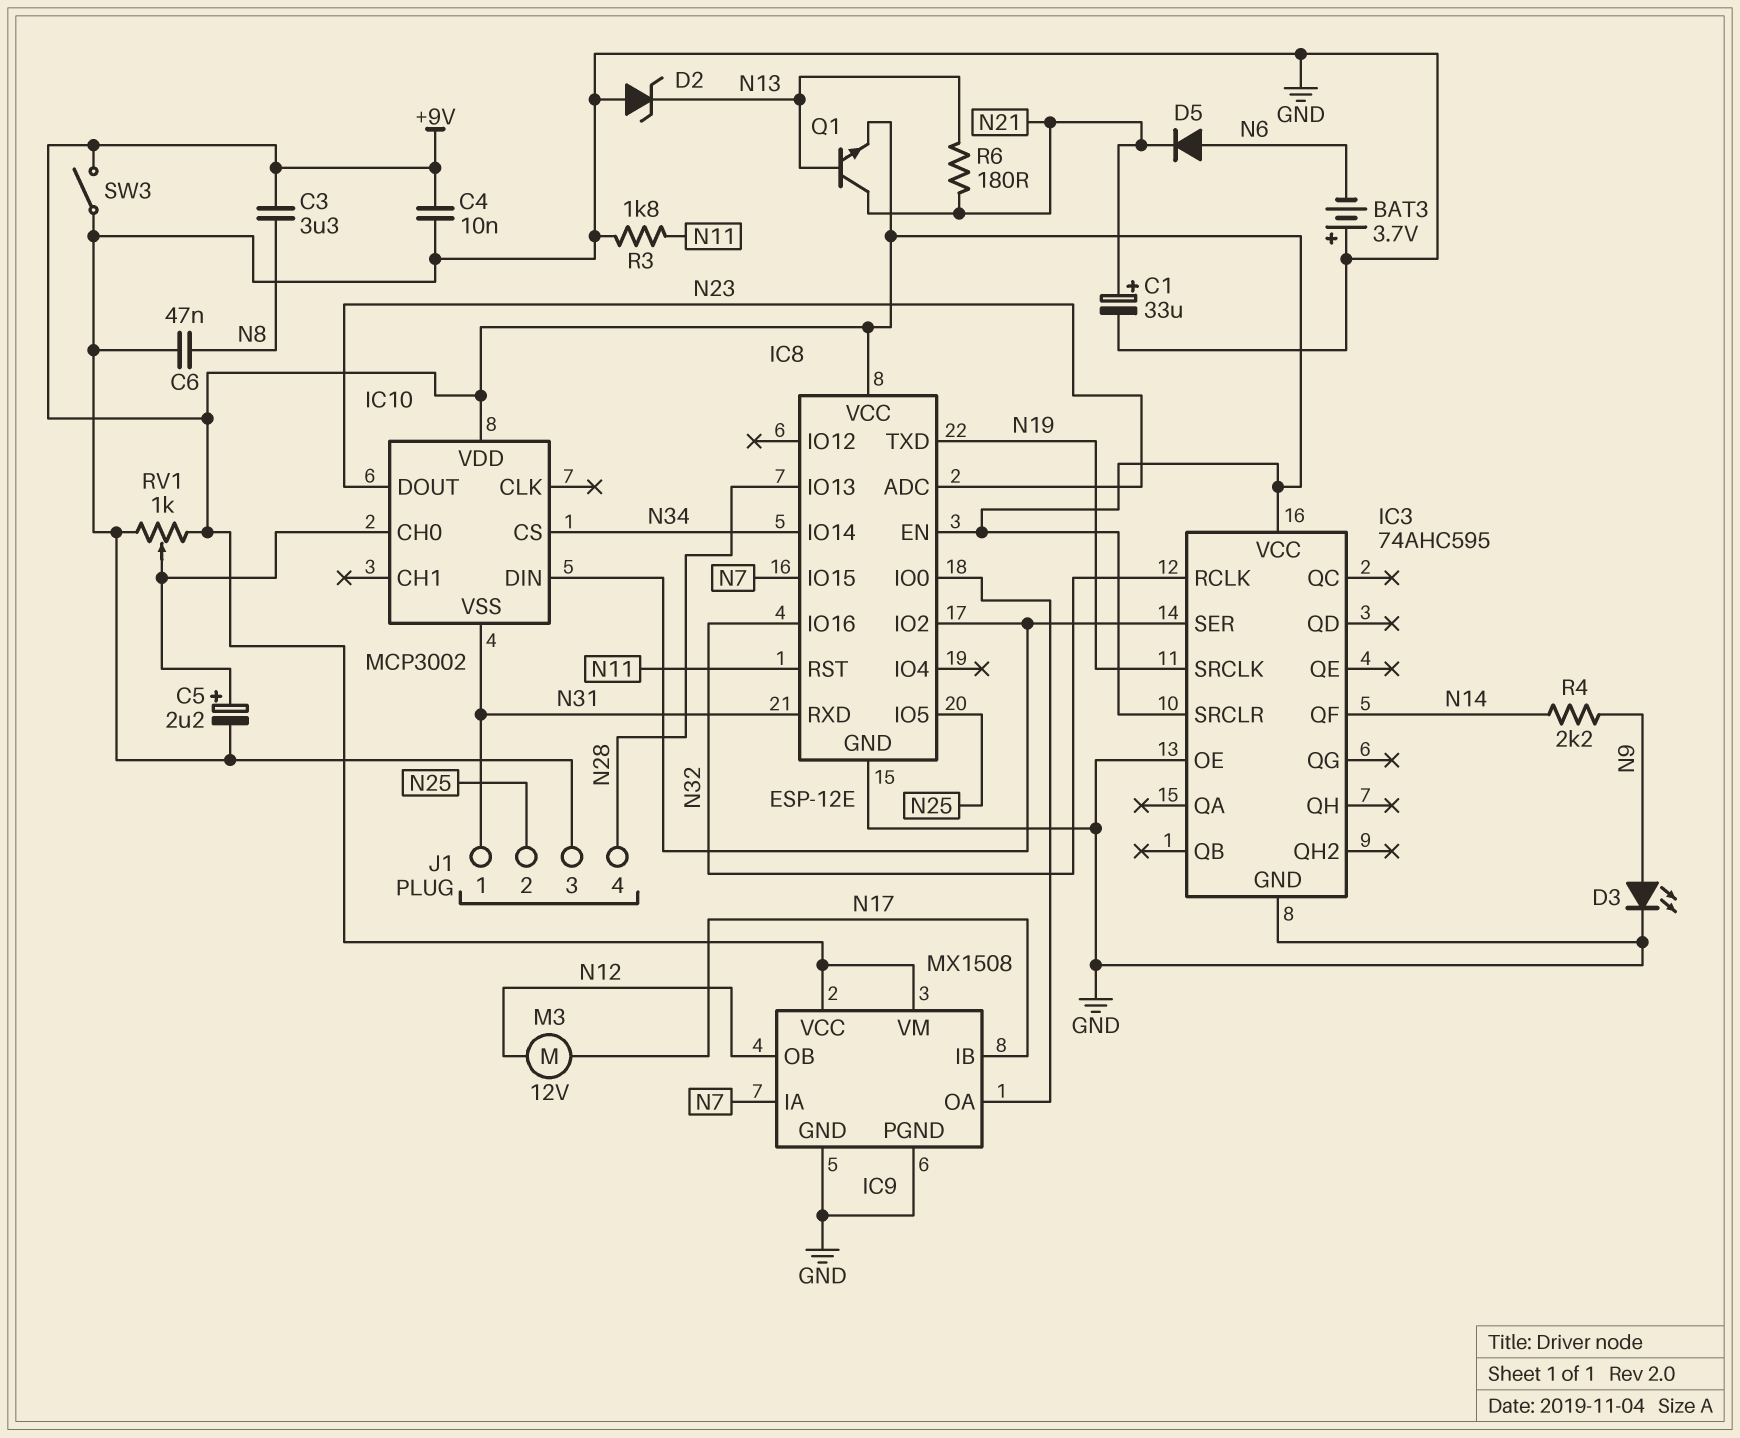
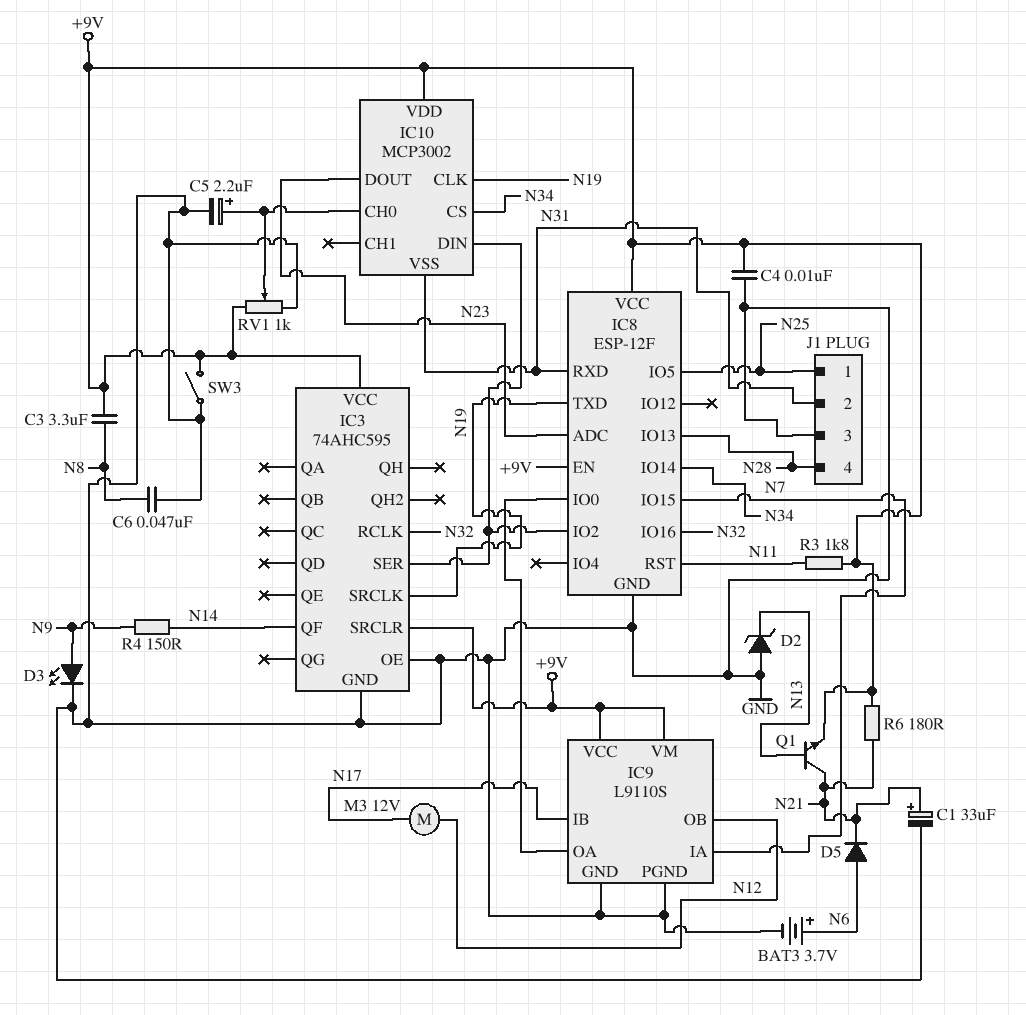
BAT3: 3.7V (plus GND, minus N6) -> 3.7V (plus N6, minus GND)
IC8: ESP-12E -> ESP-12F
IC9: MX1508 -> L9110S
IC10 pin CLK: none -> N19
J1 pin 1: N31 -> N25
J1 pin 2: N25 -> N31
R3: 1.8k (GND, N11) -> 1.8k (+9V, N11)
R4: 2.2k (N9, N14) -> 150 (N9, N14)
R6: 180 (N13, N21) -> 180 (+9V, N21)

